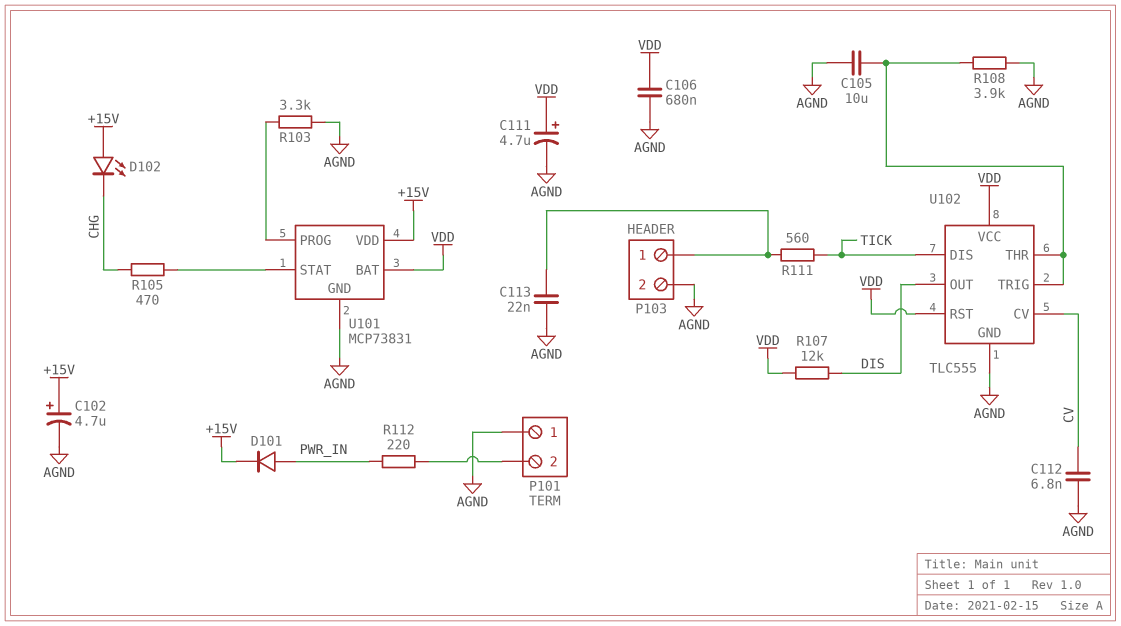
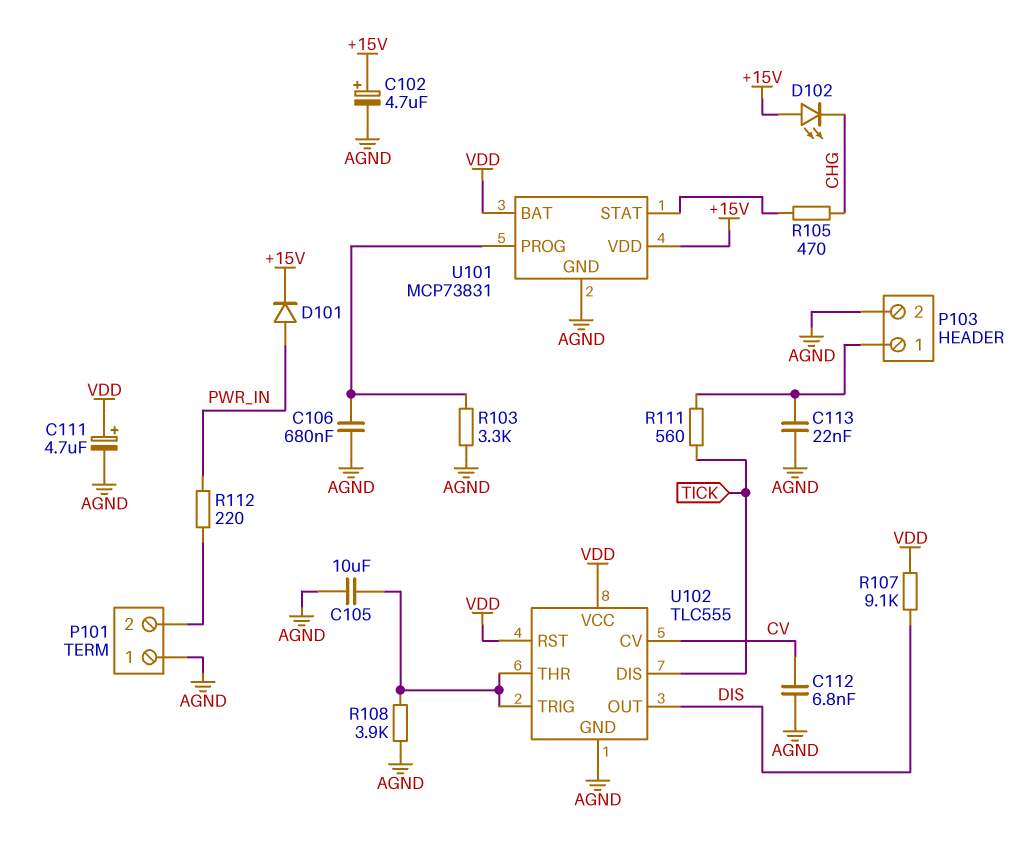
C106: 680nF (AGND, VDD) -> 680nF (AGND, U101/PROG)
R107: 12k (DIS, VDD) -> 9.1k (DIS, VDD)

